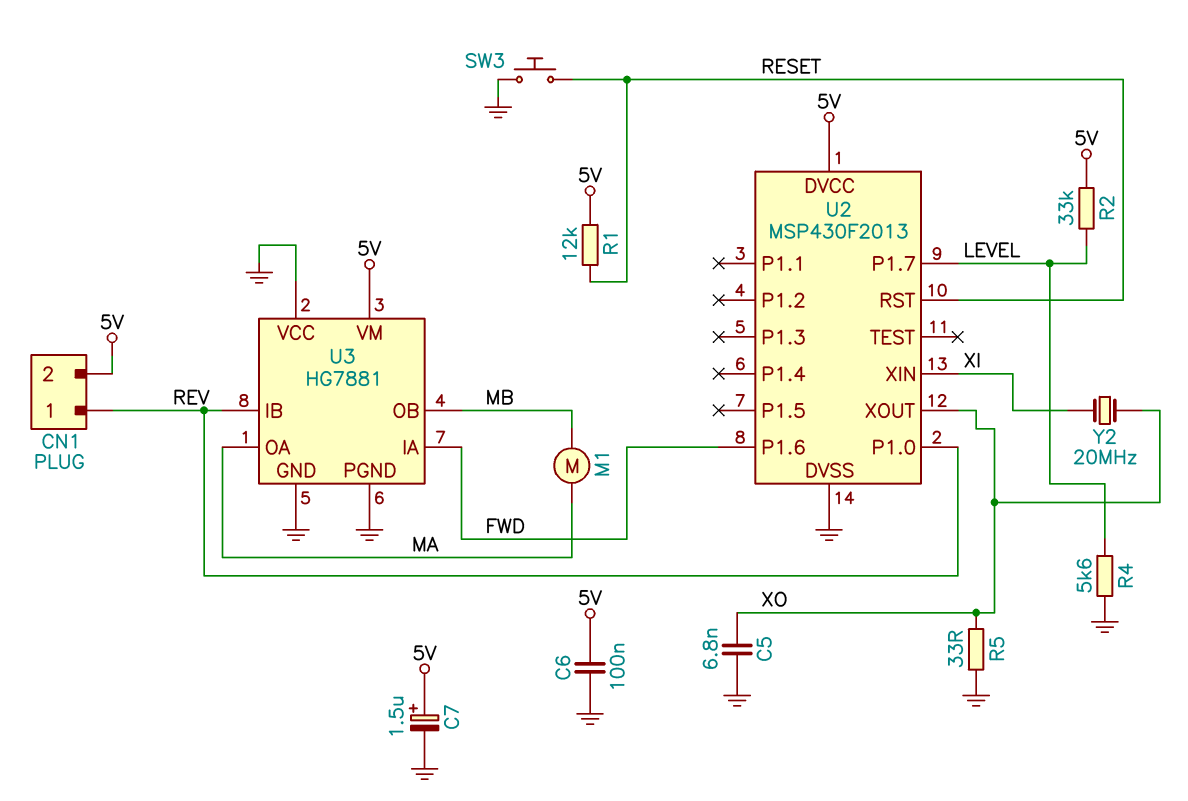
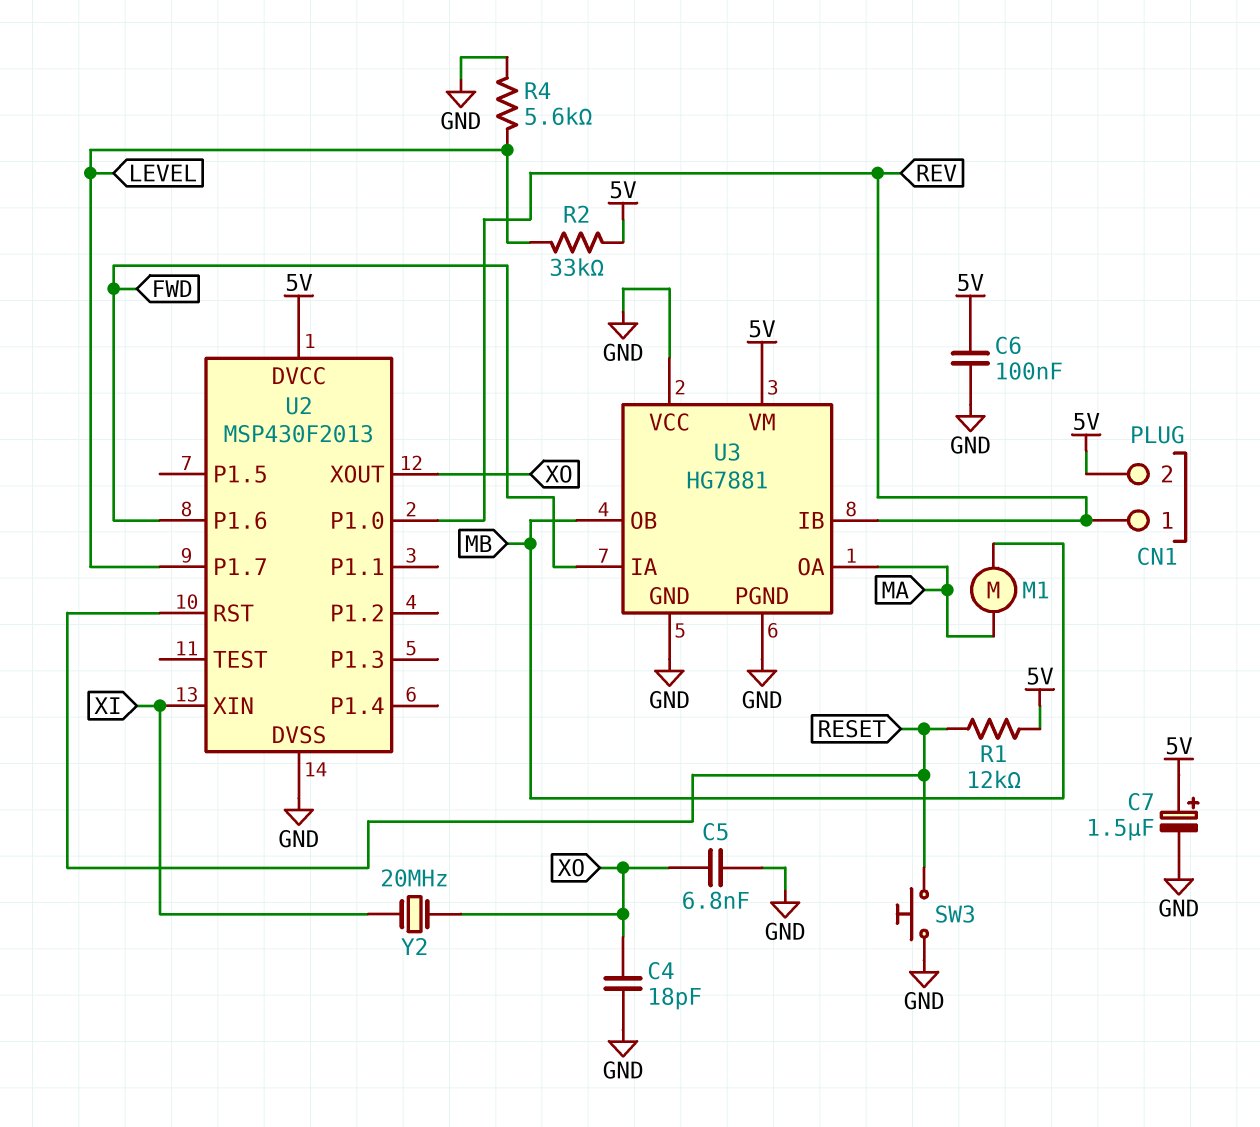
C4: none -> 18pF (GND, XO)
R5: 33 (GND, XO) -> none

